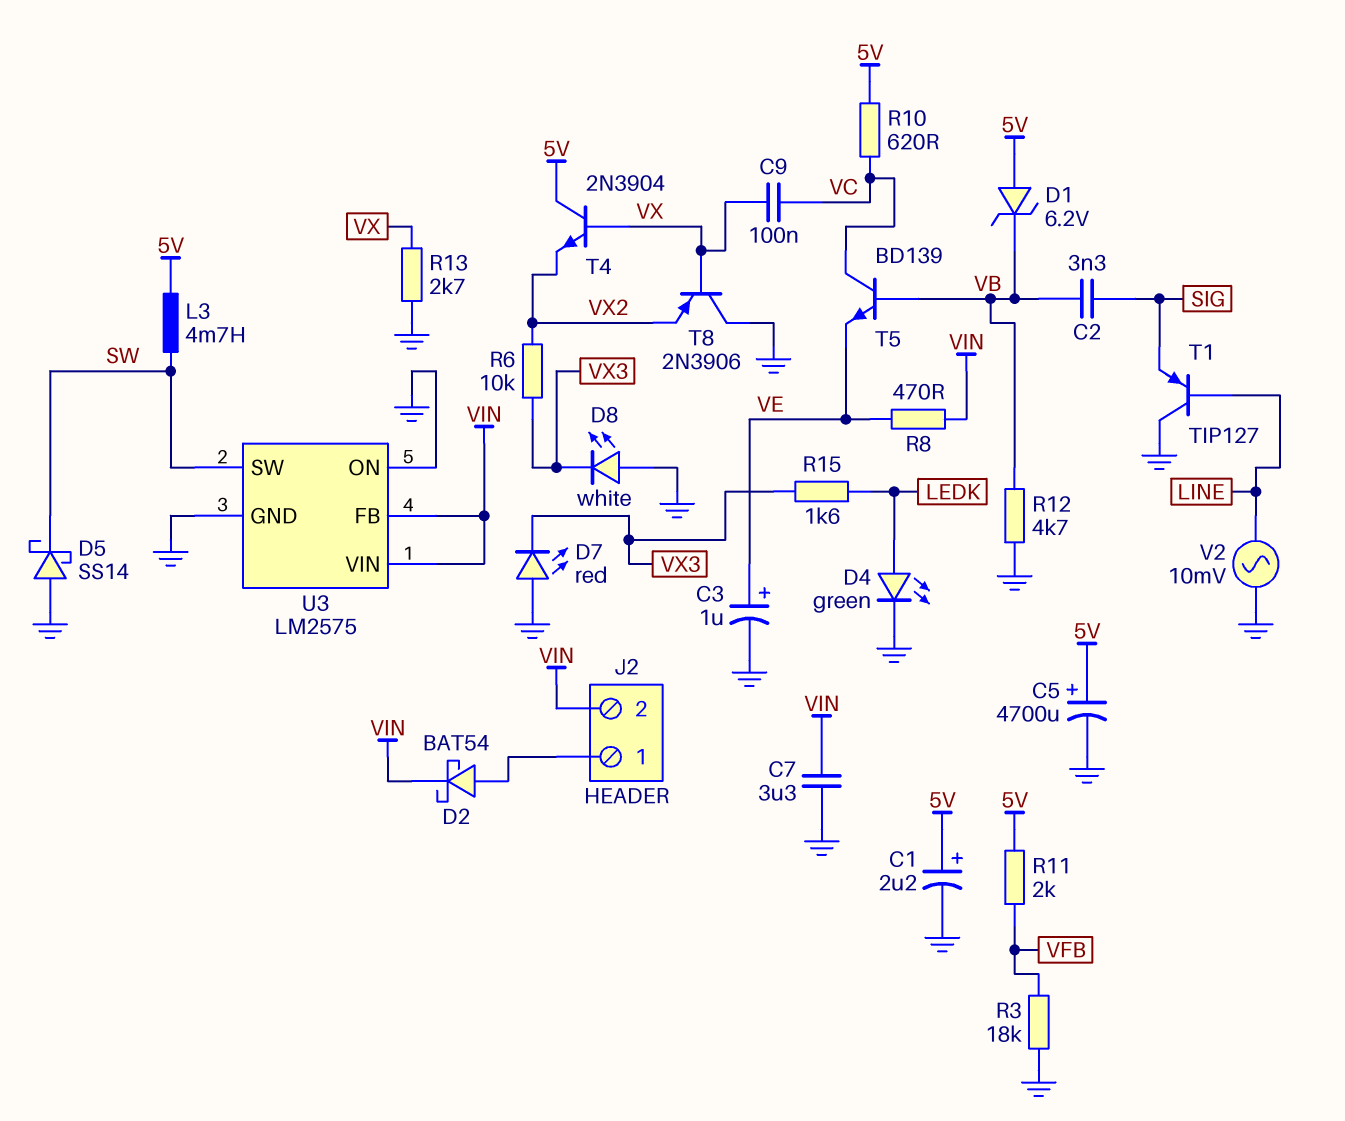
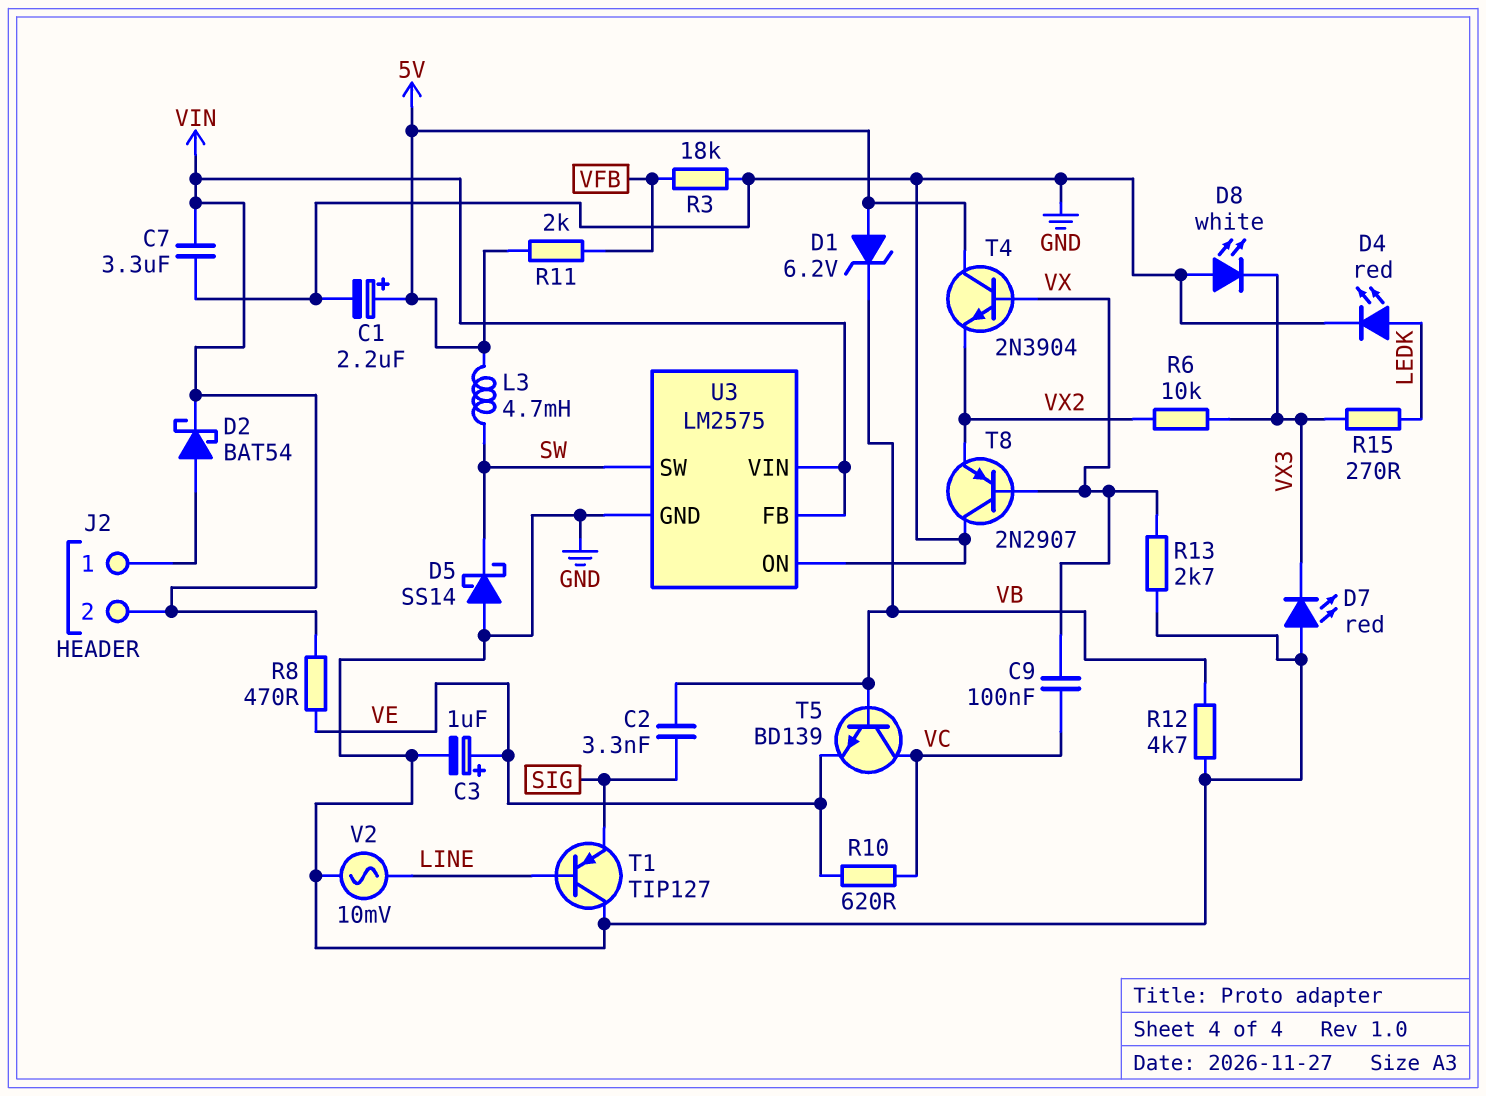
C5: 4700uF (plus 5V, minus GND) -> none
D4: LED green (A LEDK, K GND) -> LED red (A LEDK, K GND)
R10: 620 (5V, VC) -> 620 (VC, VE)
R15: 1.6k (LEDK, VX3) -> 270 (LEDK, VX3)
T8: PNP 2N3906 (B VX, C GND, E VX2) -> PNP 2N2907 (B VX, C GND, E VX2)

